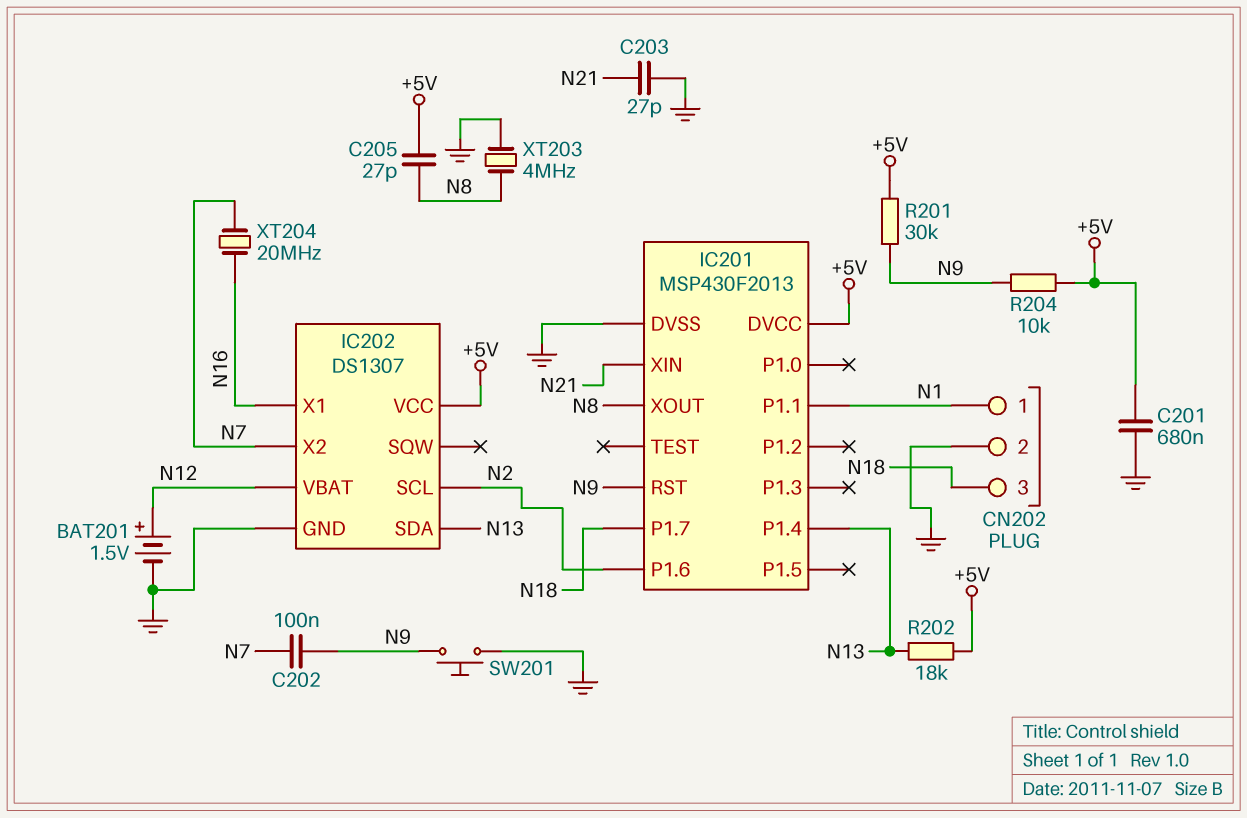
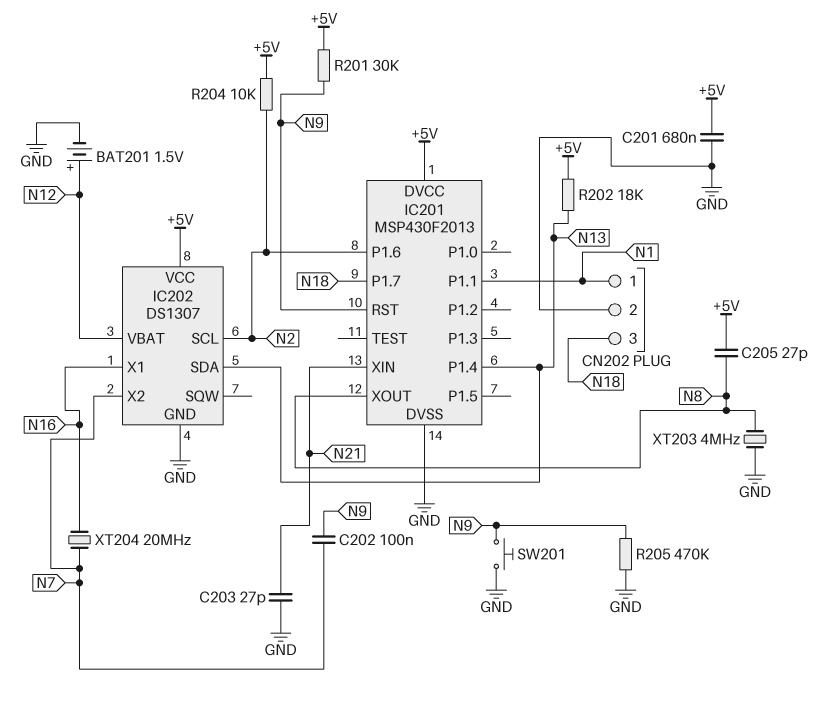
R204: 10k (+5V, N9) -> 10k (+5V, N2)
R205: none -> 470k (GND, N9)

